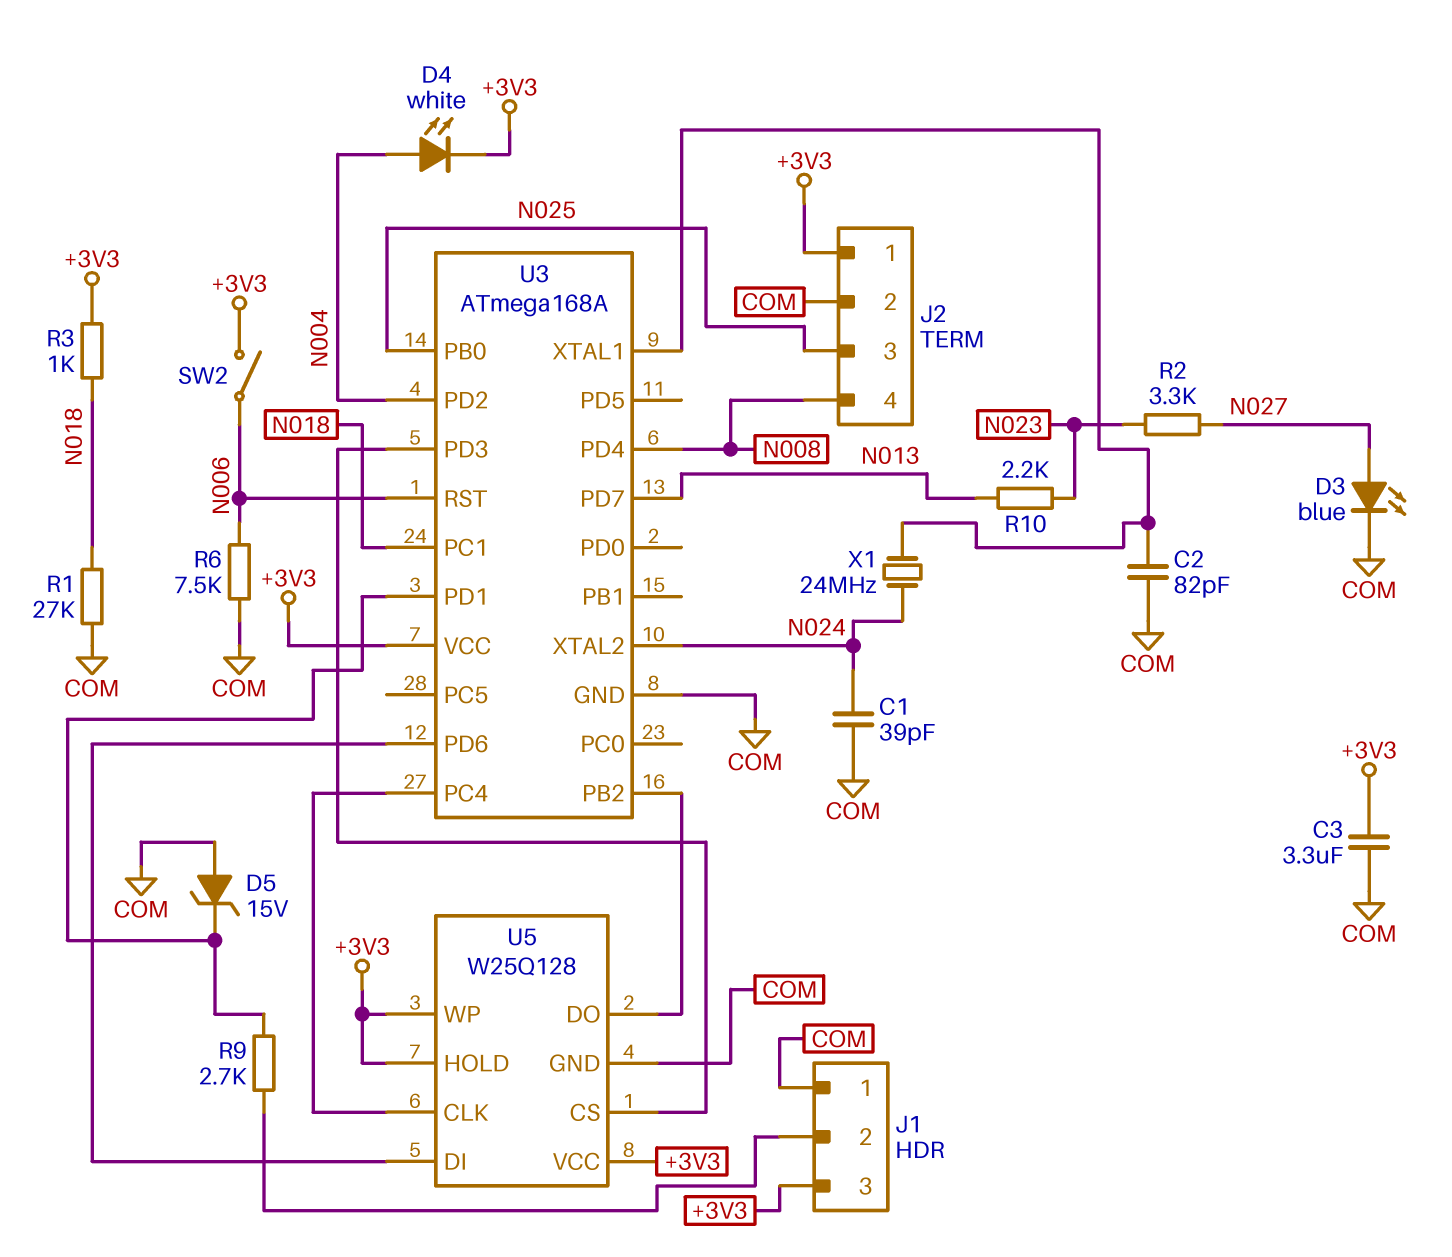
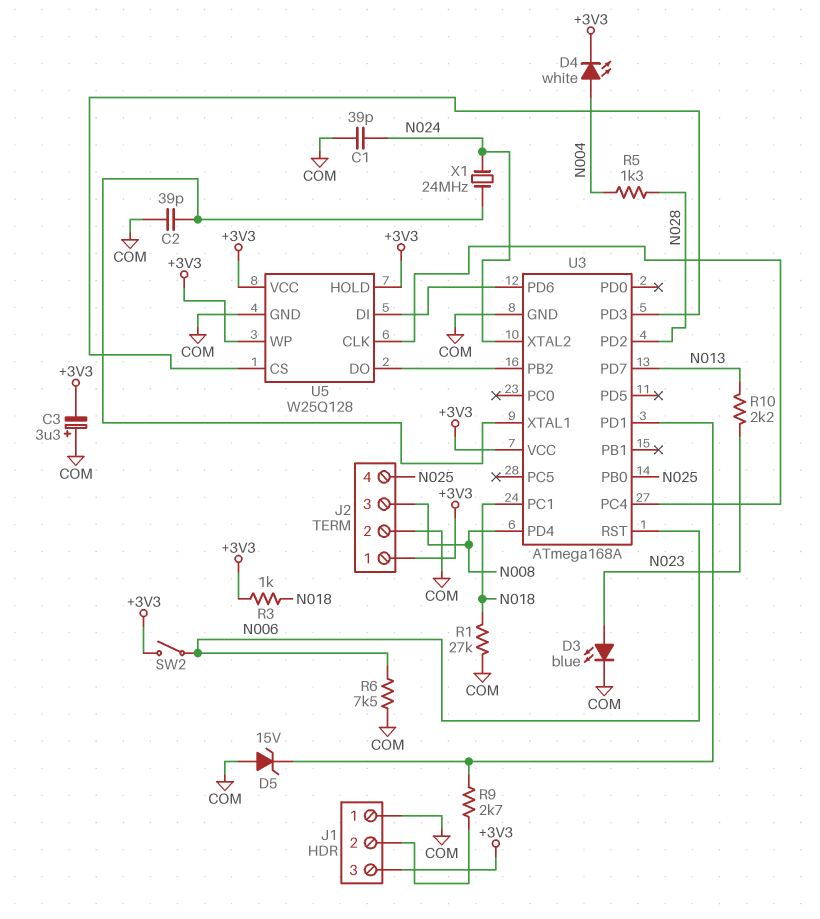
C2: 82pF (COM, U3/XTAL1) -> 39pF (COM, U3/XTAL1)
C3: 3.3uF (+3V3, COM) -> 3.3uF (plus COM, minus +3V3)
D3: LED blue (A N027, K COM) -> LED blue (A N023, K COM)
J2 pin 3: N025 -> N008
J2 pin 4: N008 -> N025
R2: 3.3k (N023, N027) -> none
R5: none -> 1.3k (N004, N028)
U3 pin PD2: N004 -> N028

